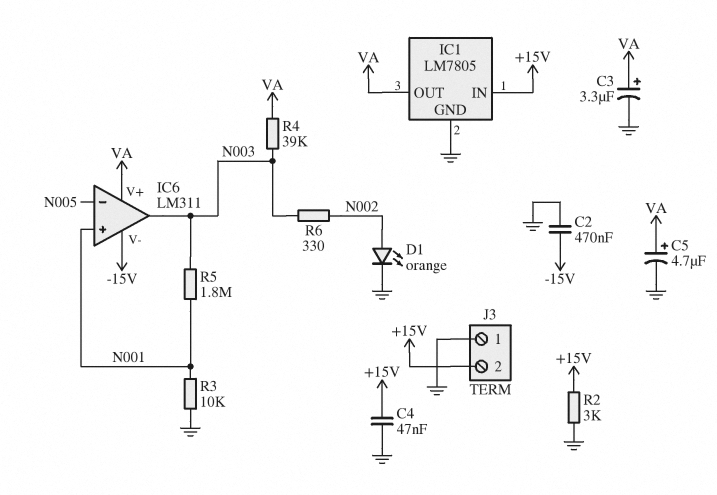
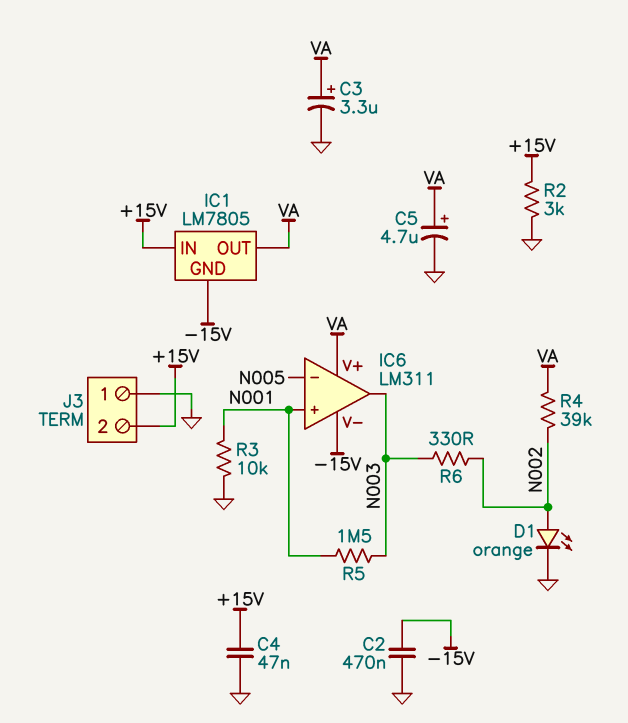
IC1 pin GND: GND -> -15V
R4: 39k (N003, VA) -> 39k (N002, VA)
R5: 1.8M (N001, N003) -> 1.5M (N001, N003)

